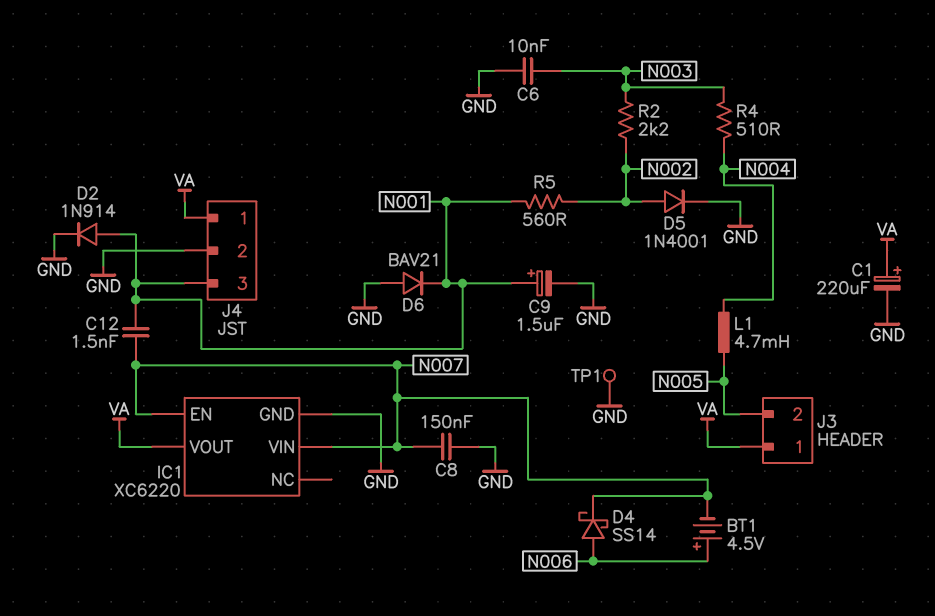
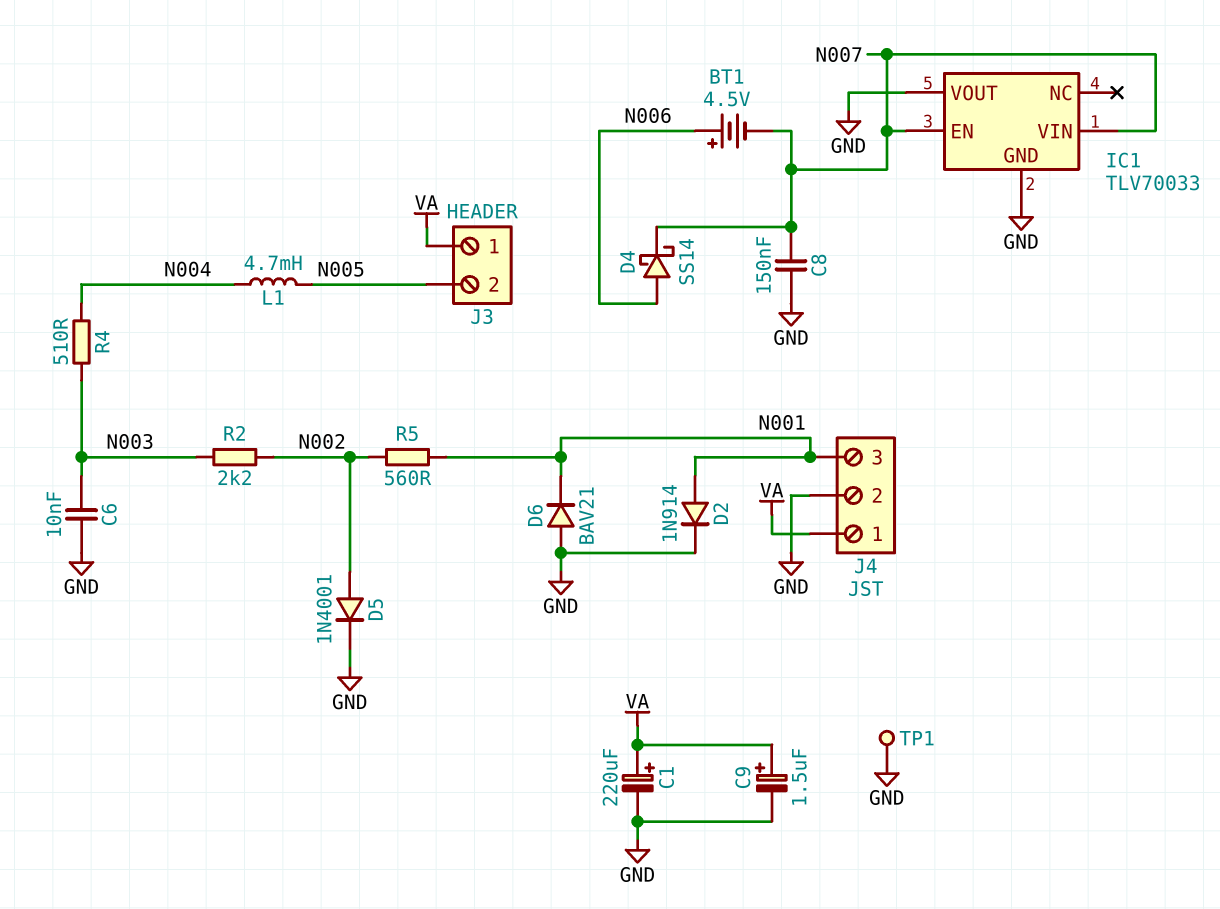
C9: 1.5uF (plus N001, minus GND) -> 1.5uF (plus VA, minus GND)
C12: 1.5nF (N001, N007) -> none
IC1: XC6220 -> TLV70033
IC1 pin VOUT: VA -> GND

